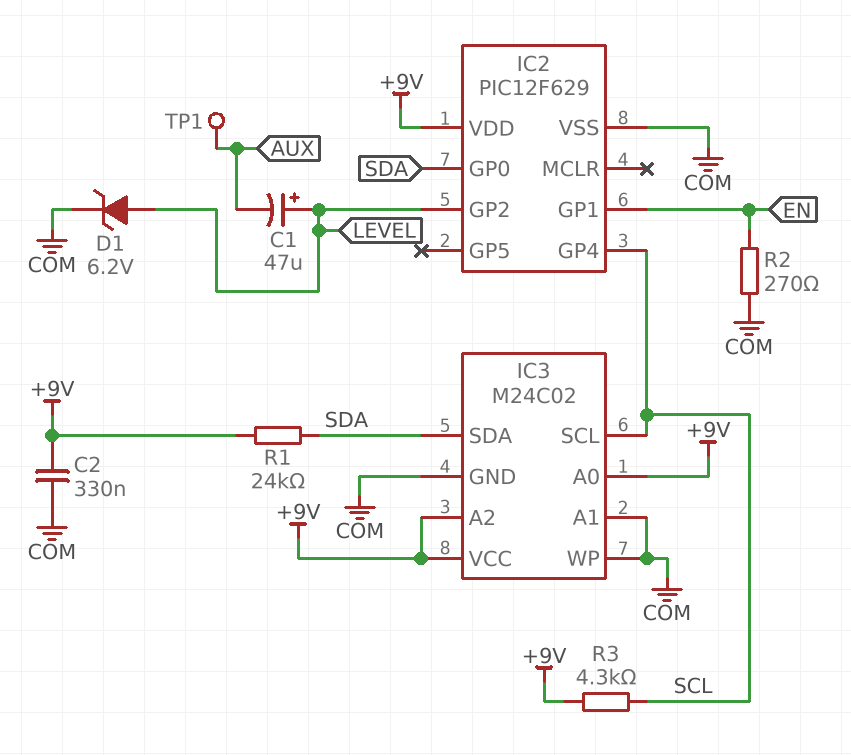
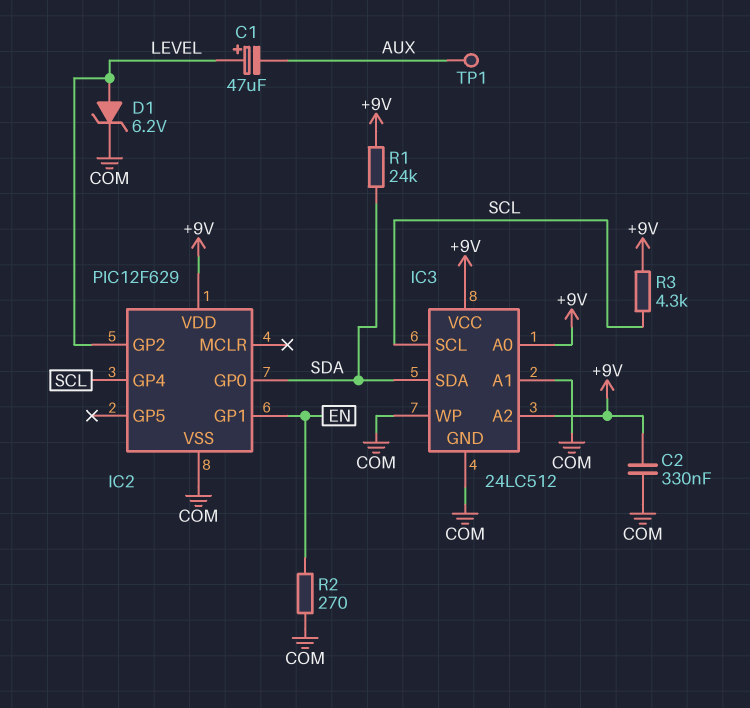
IC3: M24C02 -> 24LC512

